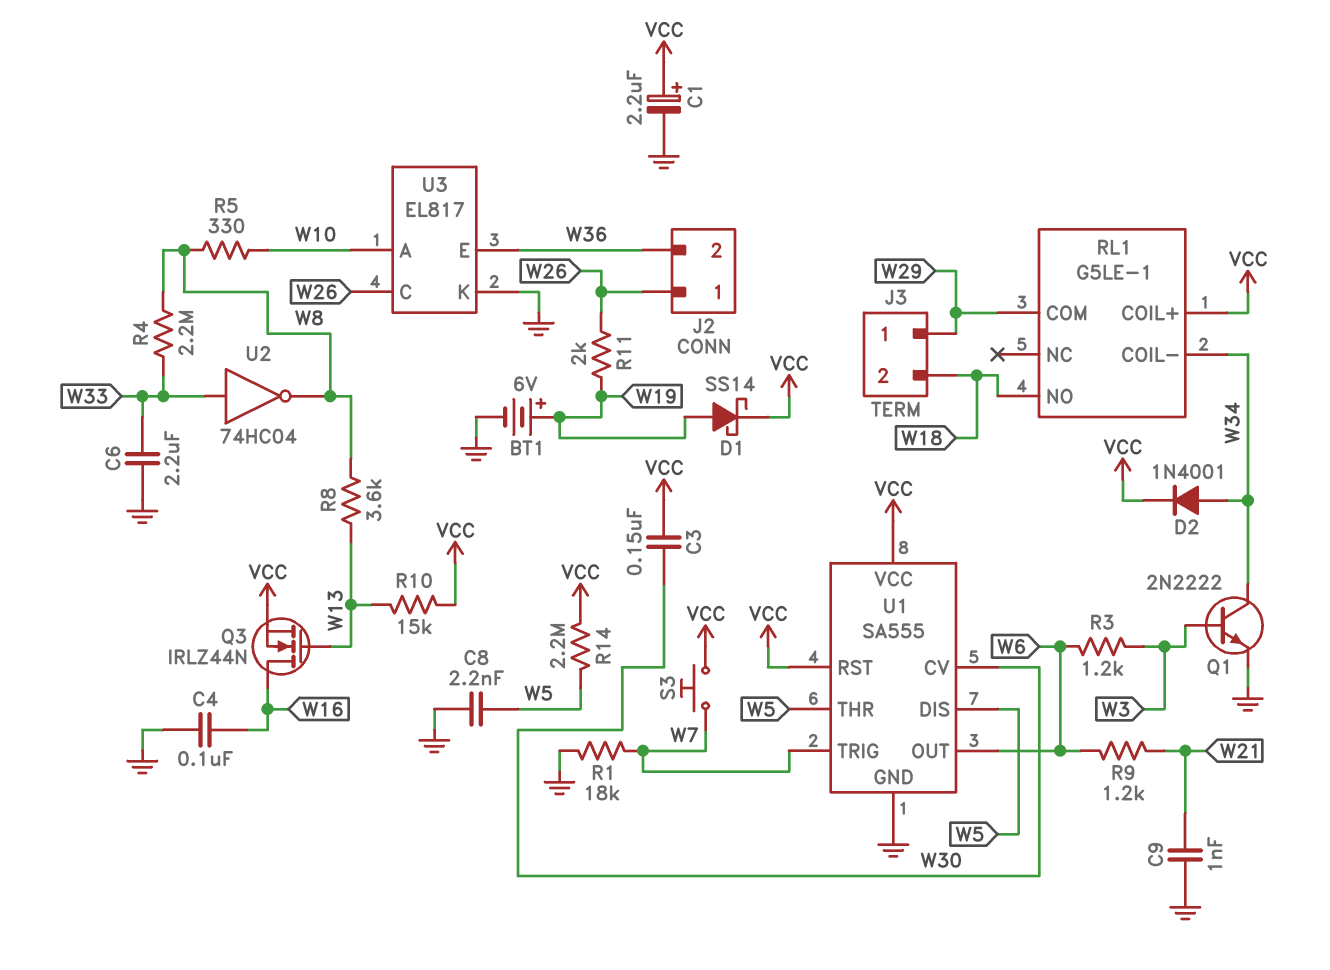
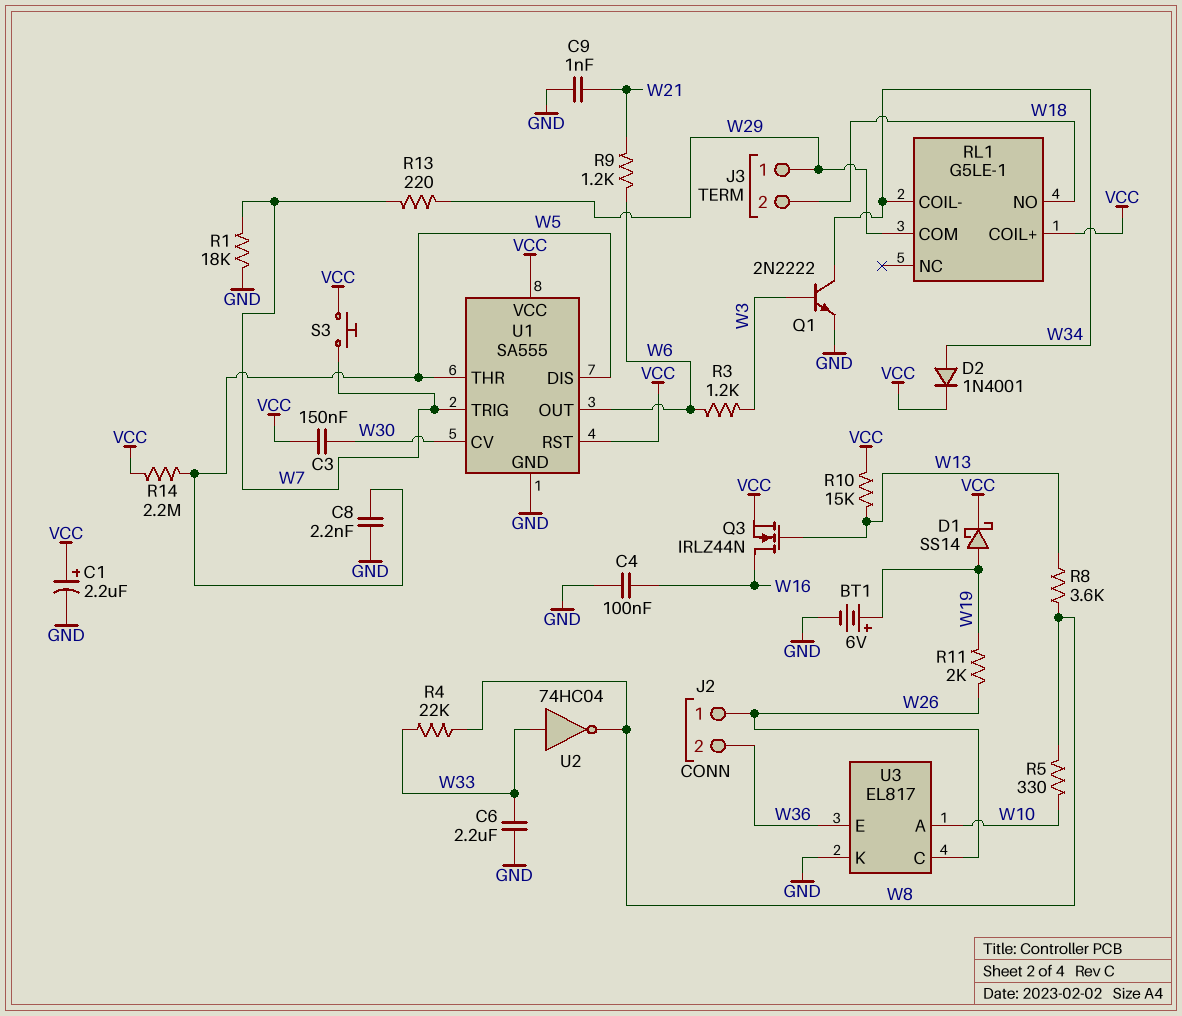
R4: 2.2M (W8, W33) -> 22k (W8, W33)
R13: none -> 220 (W7, W29)

